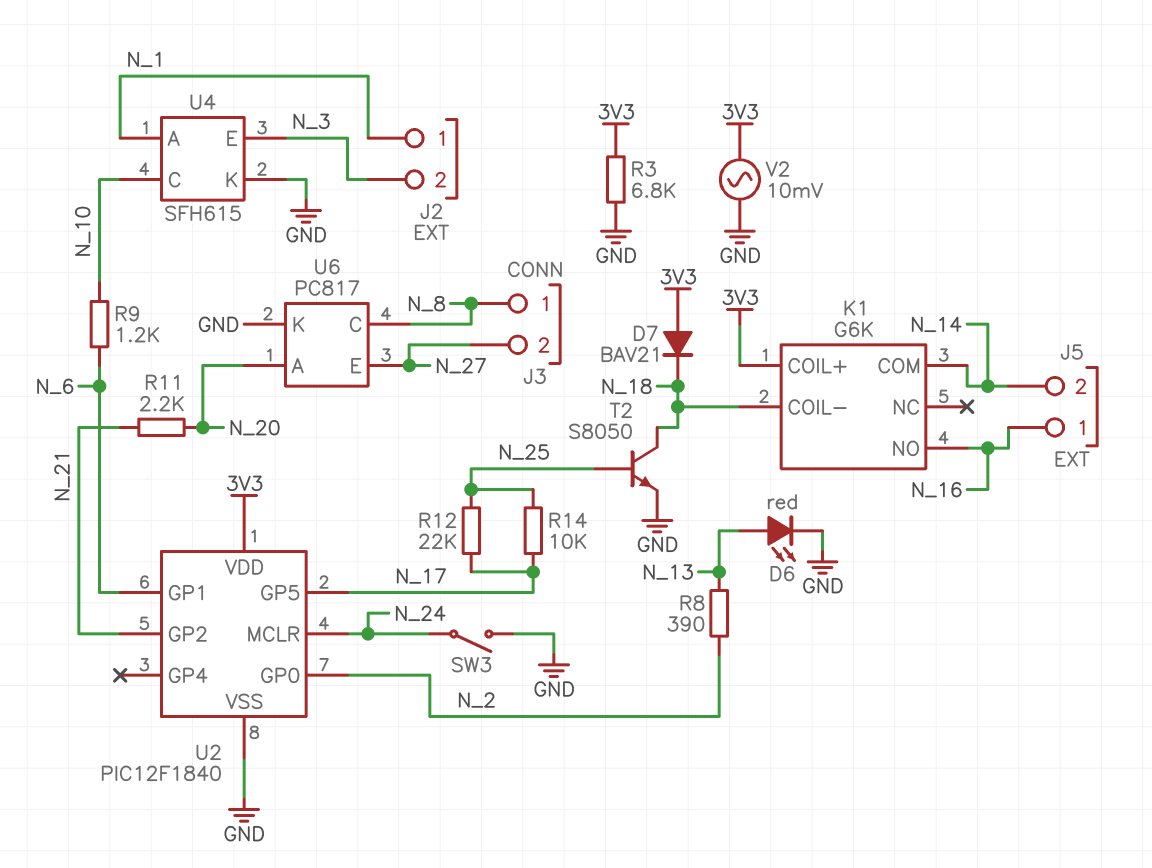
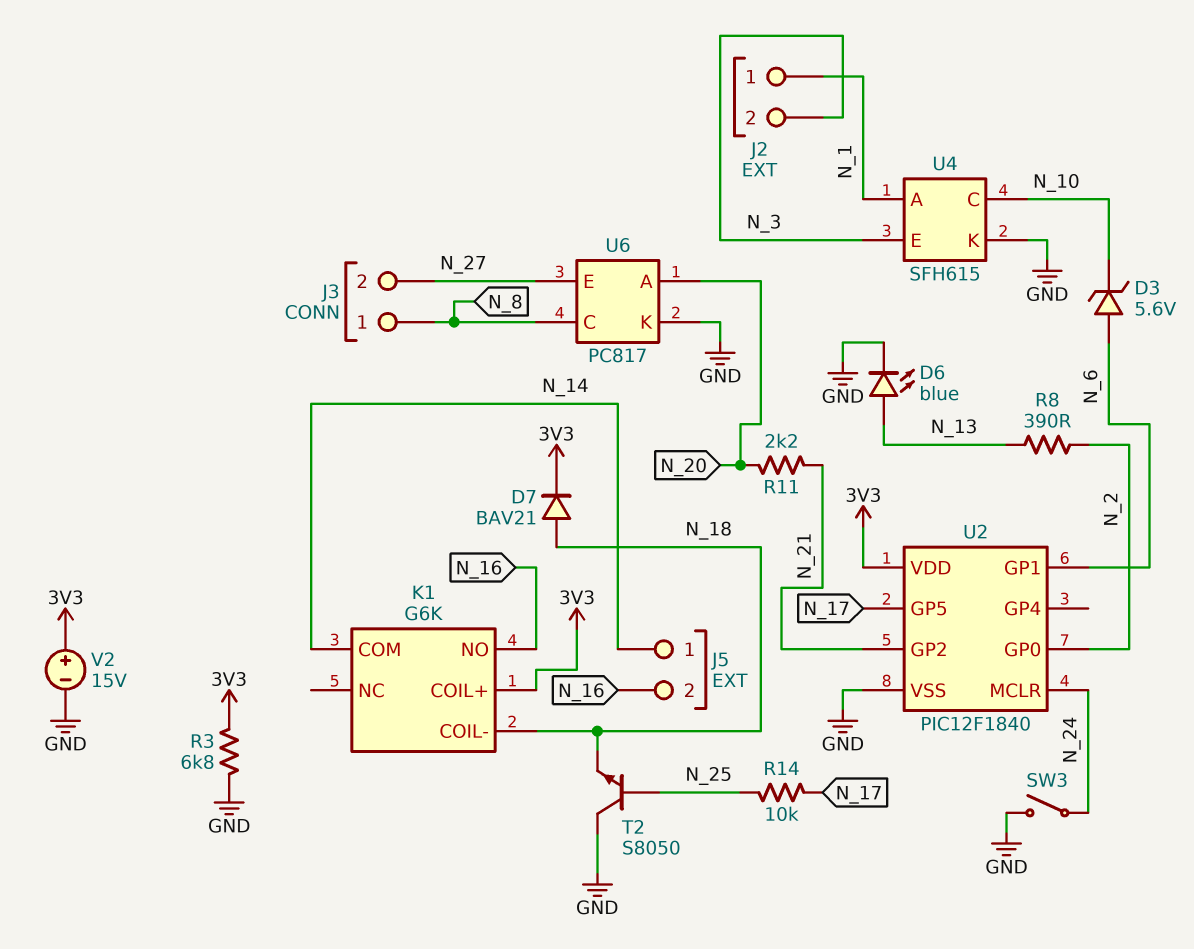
D3: none -> zener 5.6V (A N_6, K N_10)
D6: LED red (A N_13, K GND) -> LED blue (A N_13, K GND)
D7: diode BAV21 (A 3V3, K N_18) -> diode BAV21 (A N_18, K 3V3)
J5 pin 1: N_16 -> N_14
J5 pin 2: N_14 -> N_16
R9: 1.2k (N_6, N_10) -> none
R12: 22k (N_17, N_25) -> none
T2: NPN S8050 (B N_25, C N_18, E GND) -> NPN S8050 (B N_25, C GND, E N_18)
V2: AC 10mV (3V3, GND) -> 15V (plus 3V3, minus GND)

